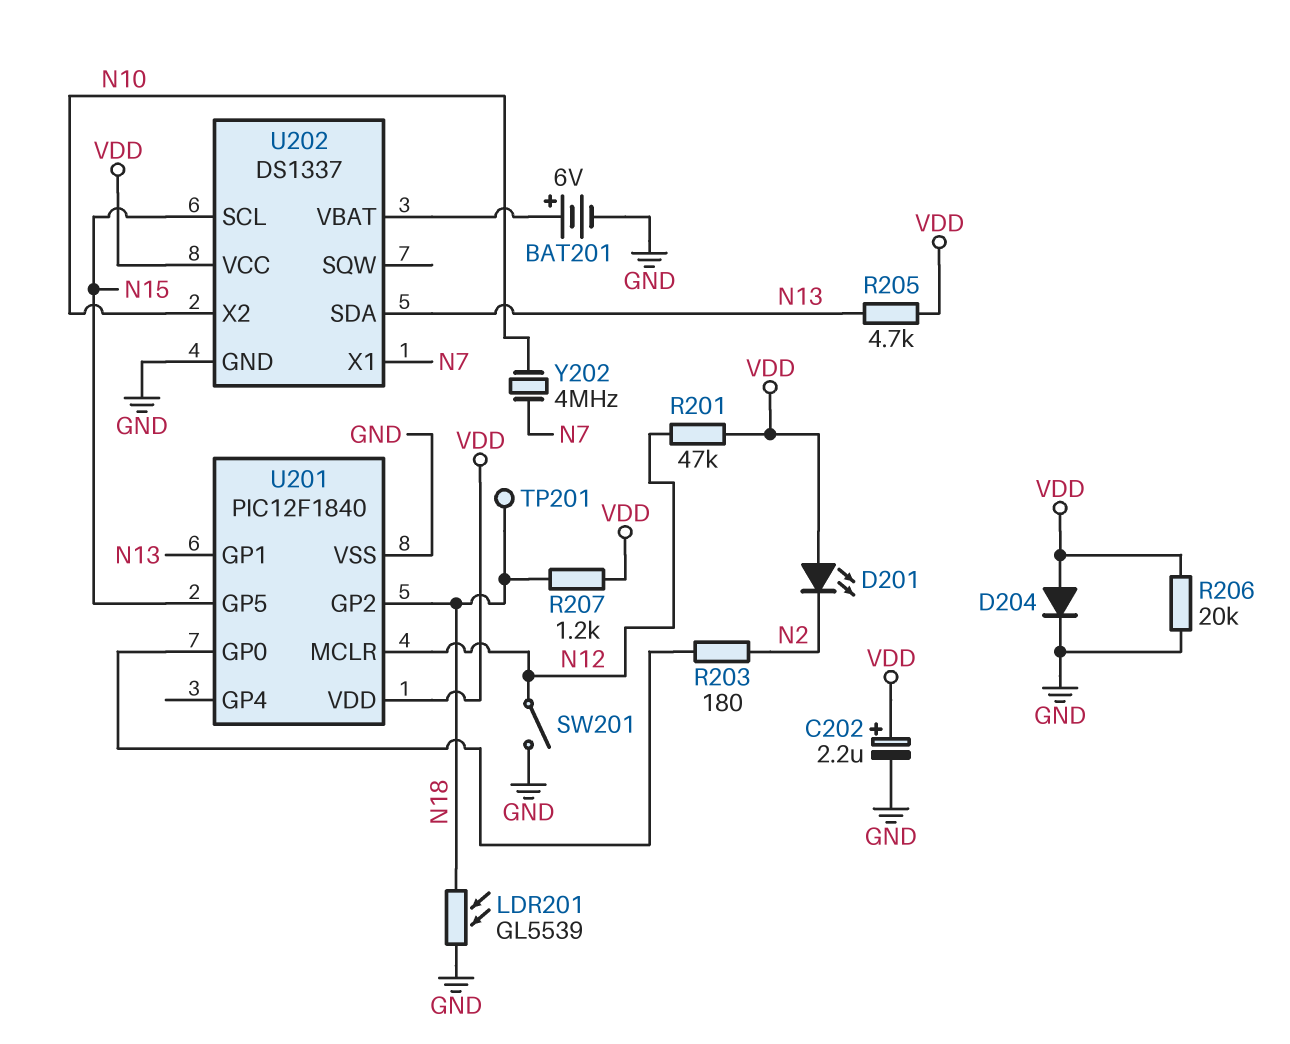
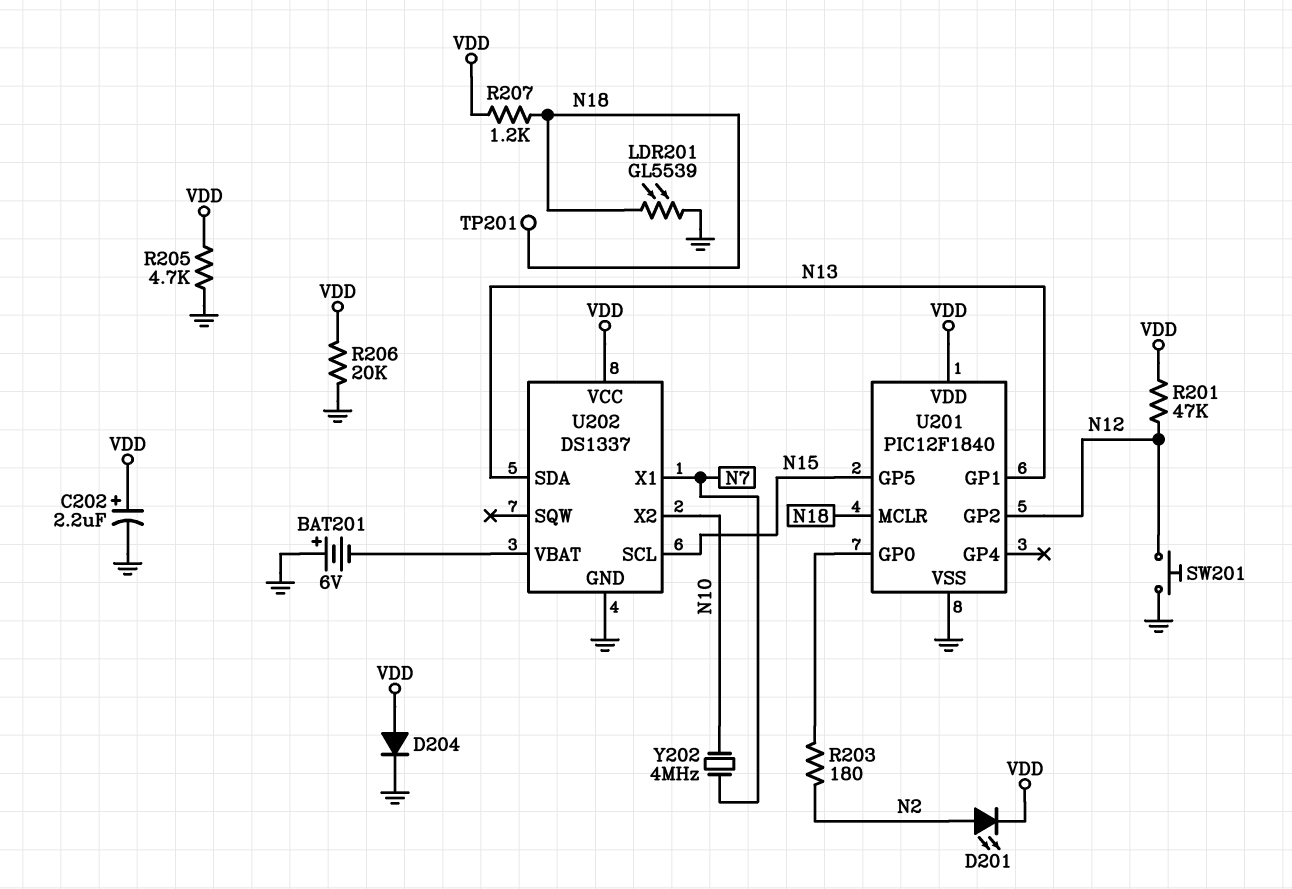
BAT201: 6V (plus U202/VBAT, minus GND) -> 6V (plus GND, minus U202/VBAT)
D201: LED (A VDD, K N2) -> LED (A N2, K VDD)
R205: 4.7k (N13, VDD) -> 4.7k (GND, VDD)
SW201: switch (GND, N12) -> button (GND, N12)
U201 pin GP2: N18 -> N12
U201 pin MCLR: N12 -> N18

